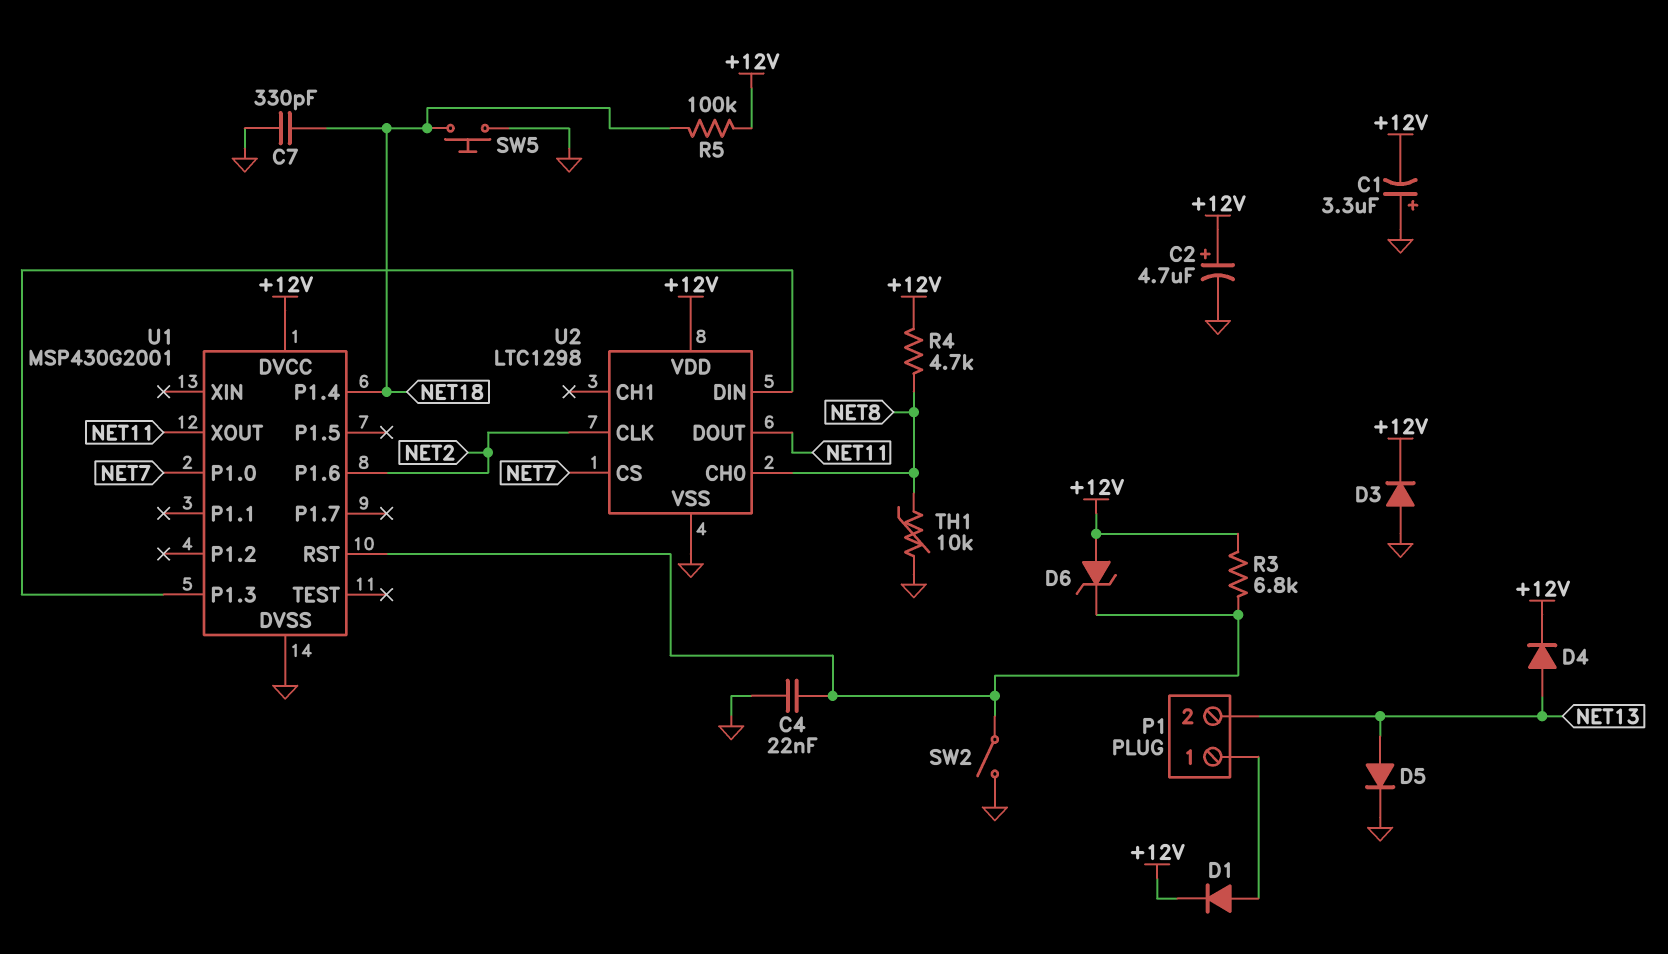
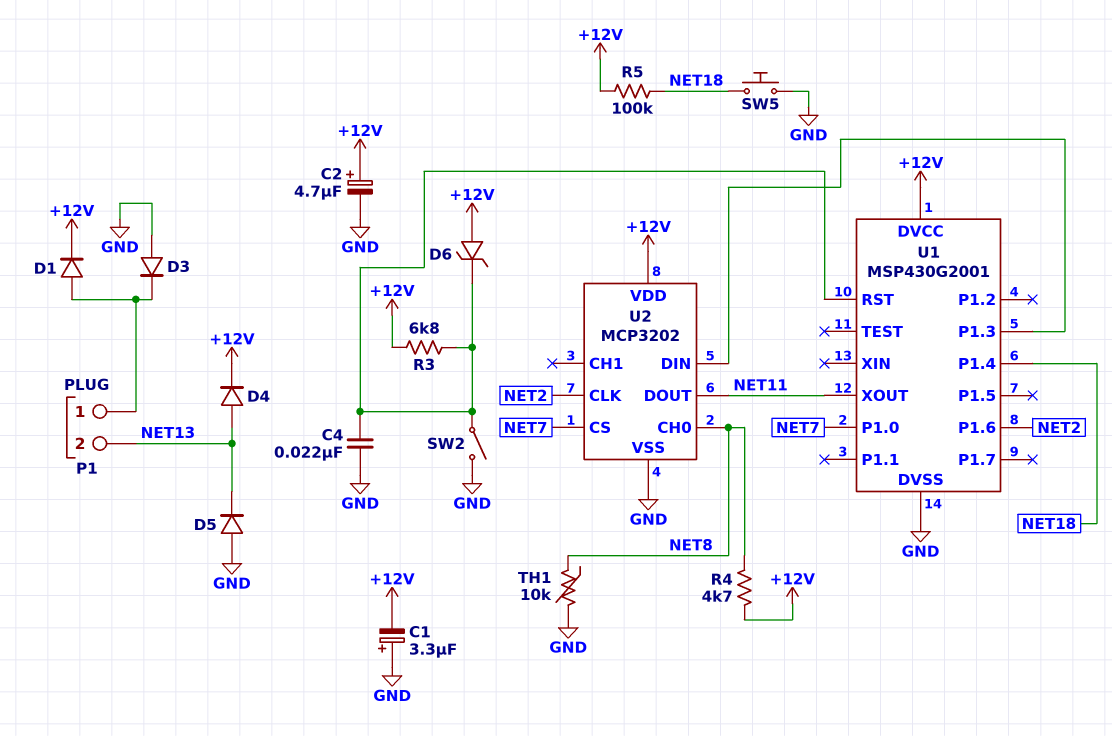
C7: 330pF (GND, NET18) -> none
D3: diode (A GND, K +12V) -> diode (A GND, K P1/1)
D5: diode (A NET13, K GND) -> diode (A GND, K NET13)
U2: LTC1298 -> MCP3202

